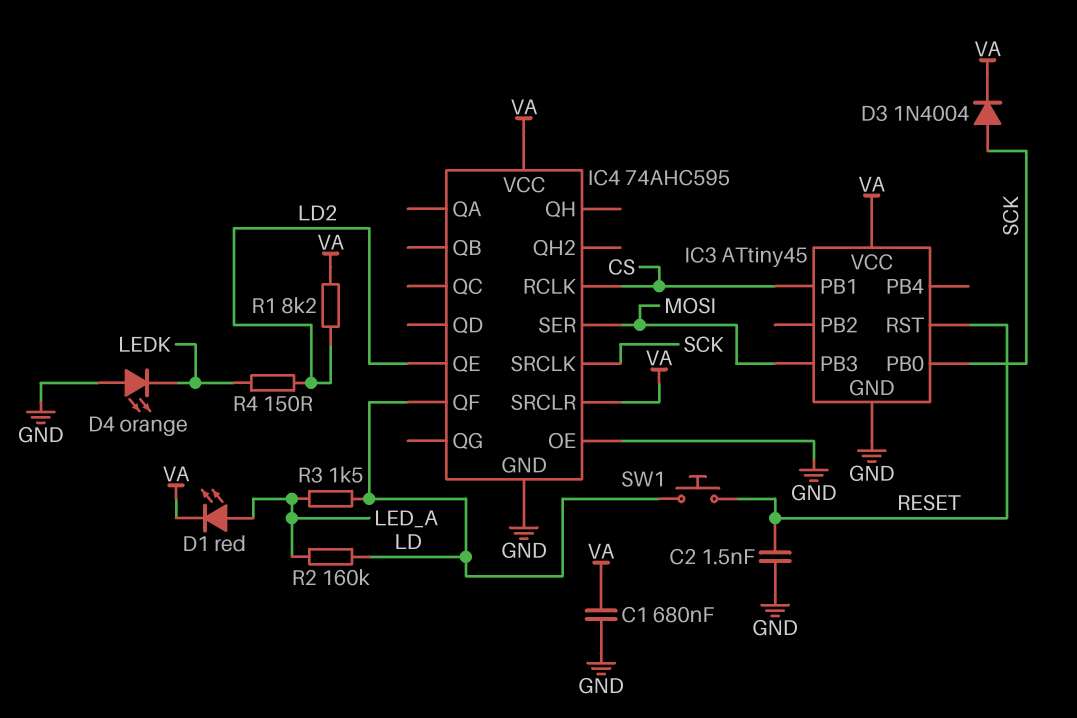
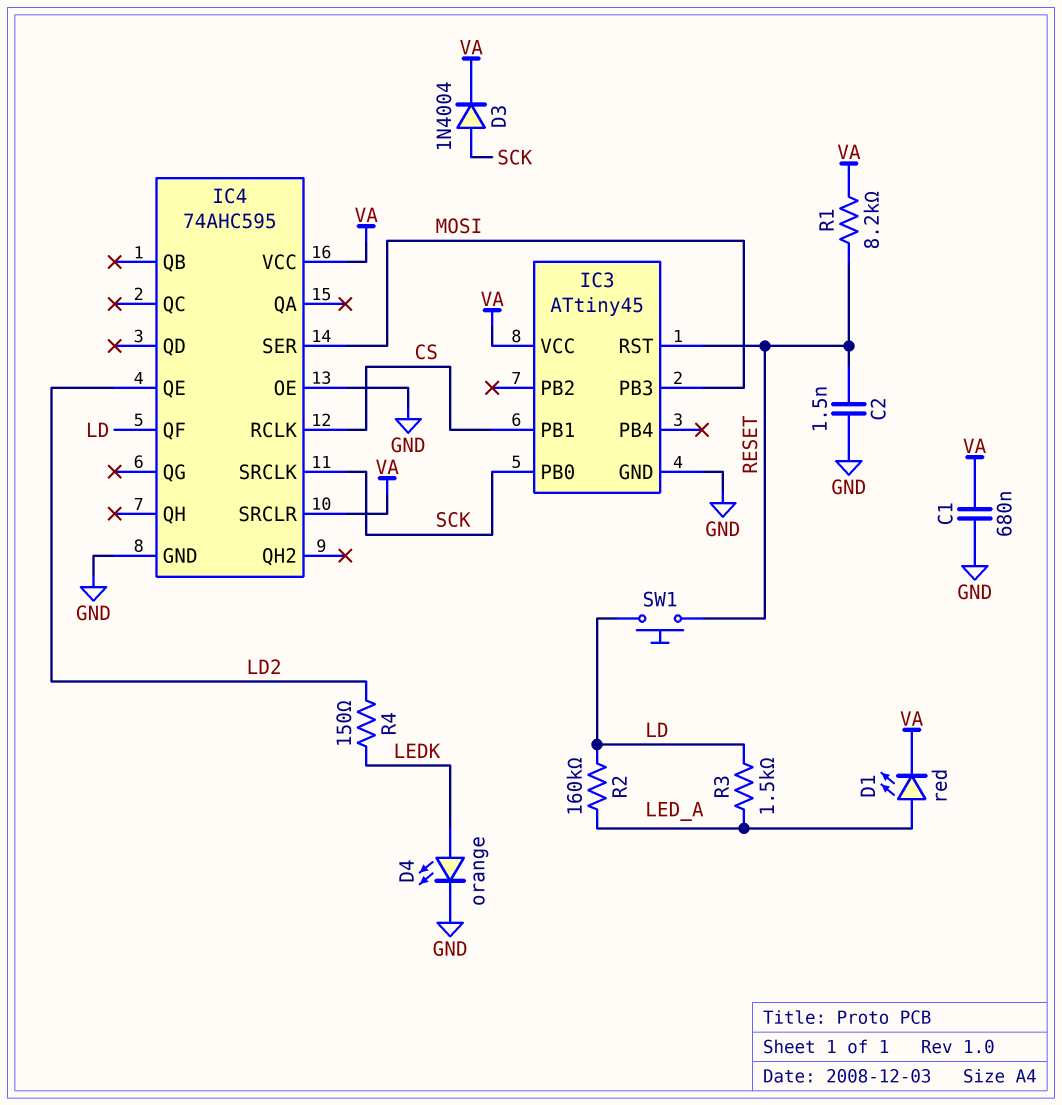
D4: LED orange (A GND, K LEDK) -> LED orange (A LEDK, K GND)
R1: 8.2k (LD2, VA) -> 8.2k (RESET, VA)

